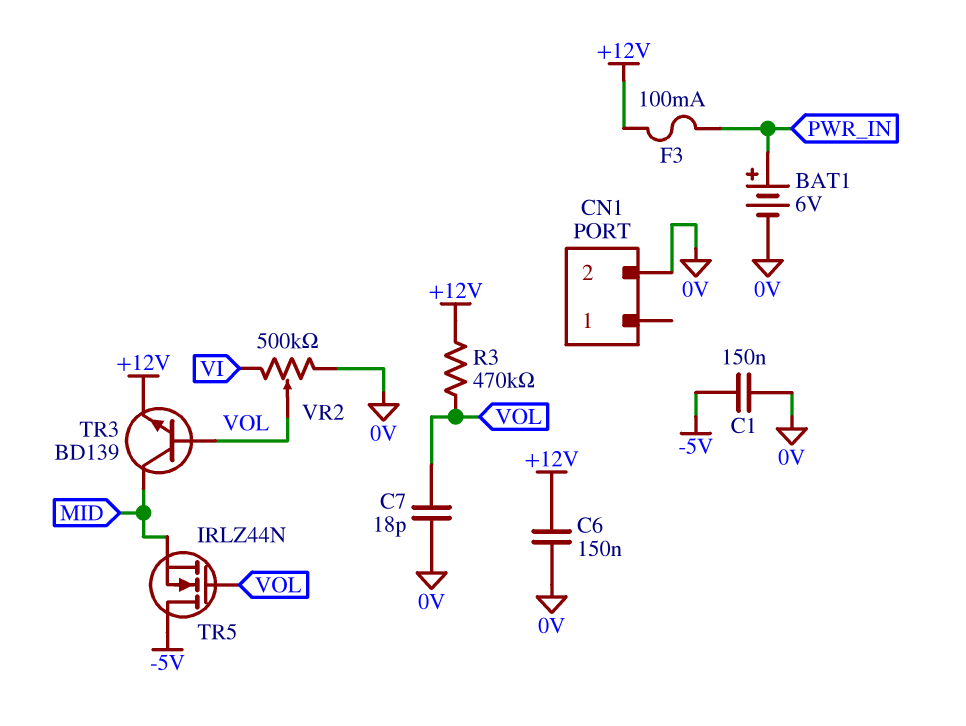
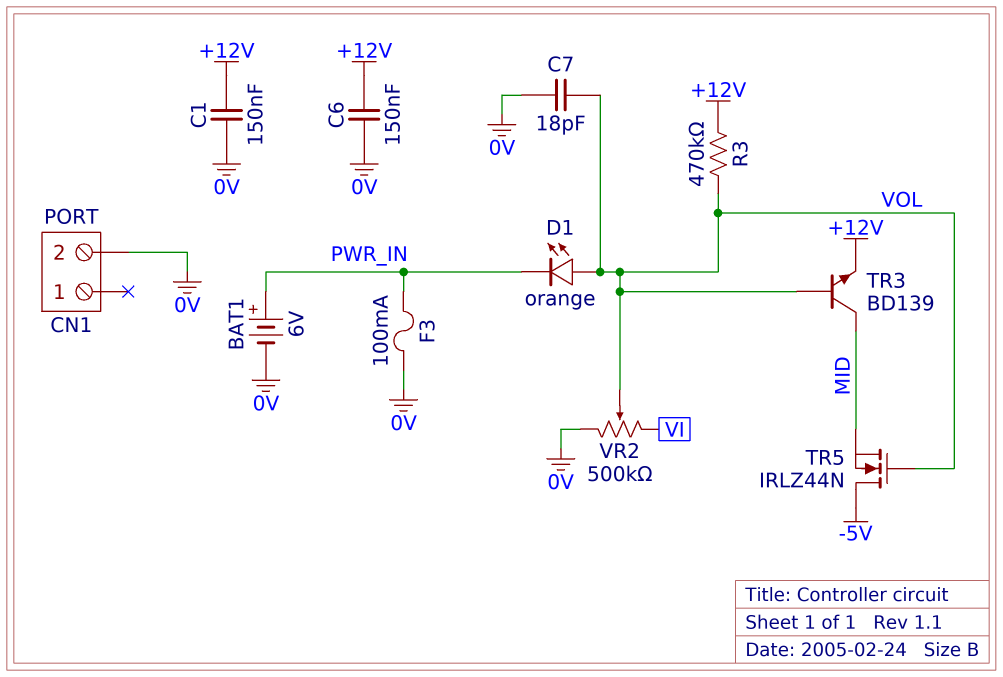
C1: 150nF (-5V, 0V) -> 150nF (+12V, 0V)
D1: none -> LED orange (A VOL, K PWR_IN)
F3: 100mA (+12V, PWR_IN) -> 100mA (0V, PWR_IN)

